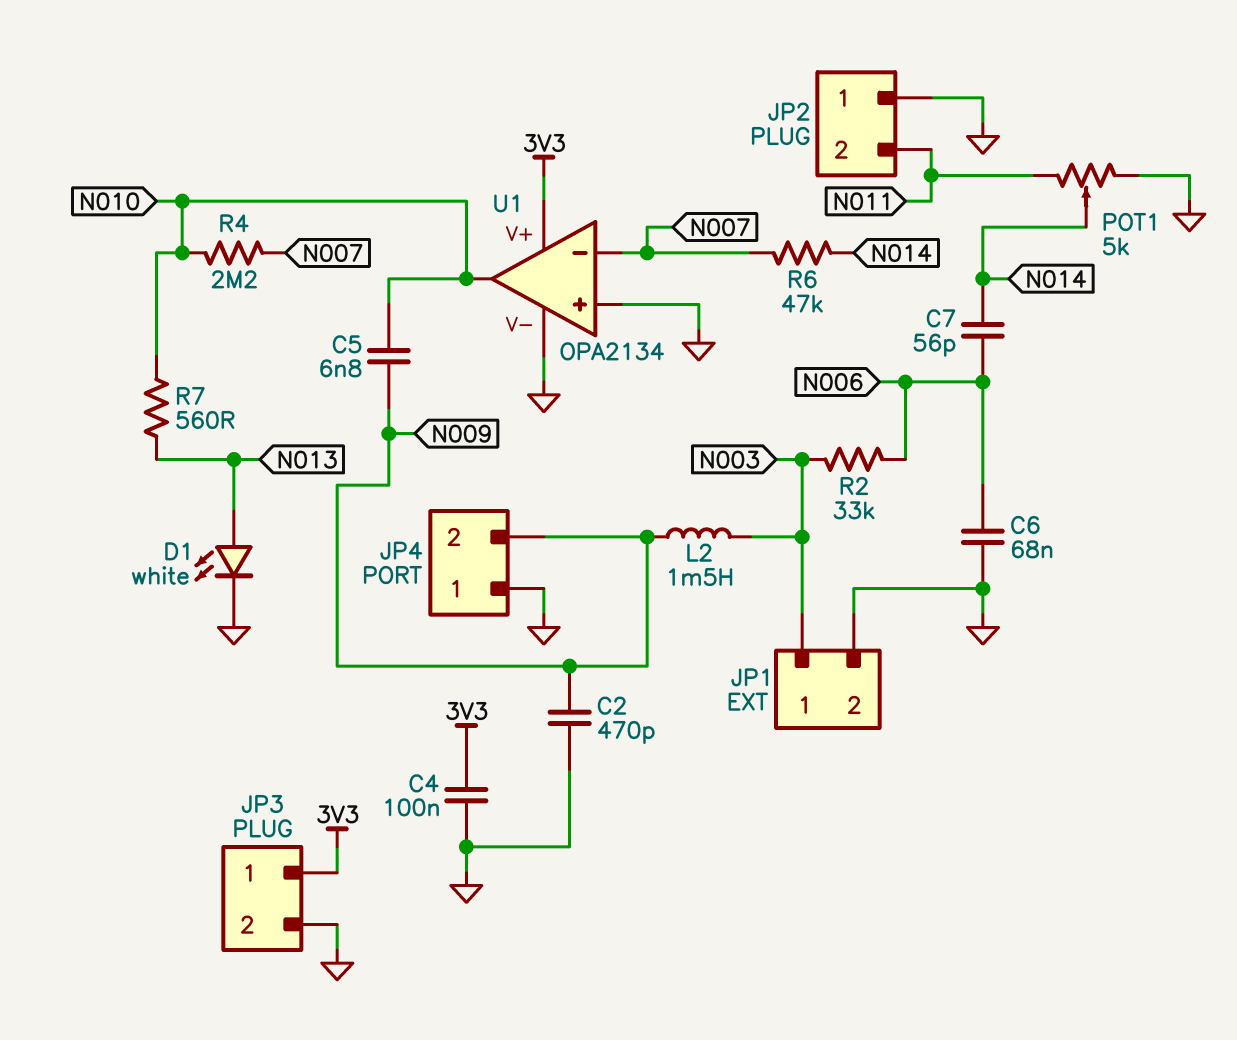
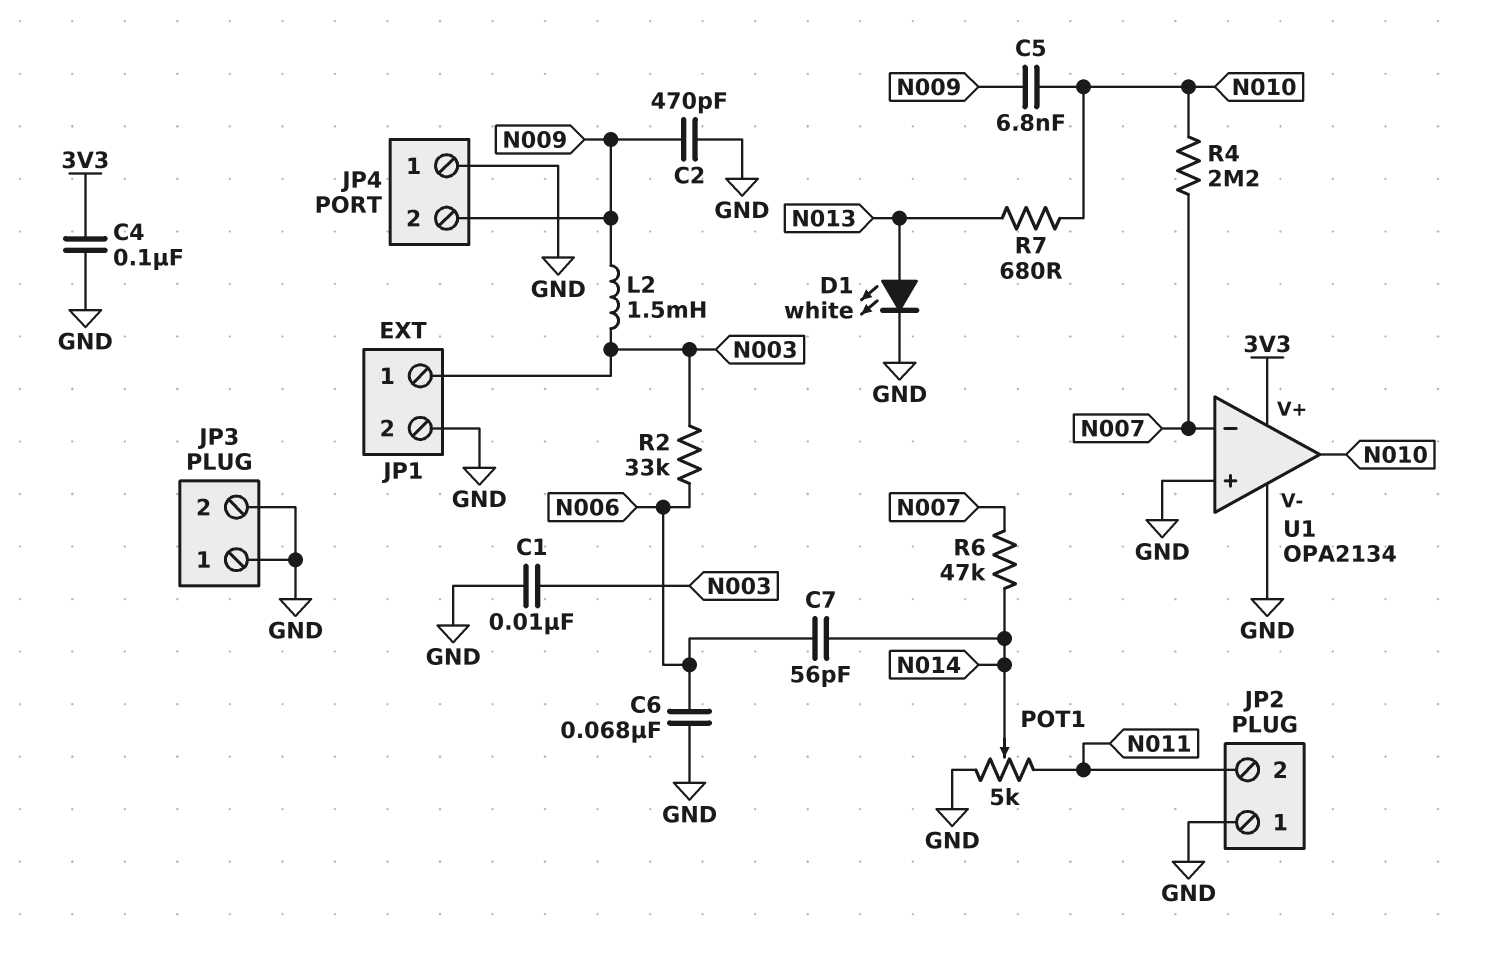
C1: none -> 10nF (GND, N003)
JP3 pin 1: 3V3 -> GND
R7: 560 (N010, N013) -> 680 (N010, N013)

